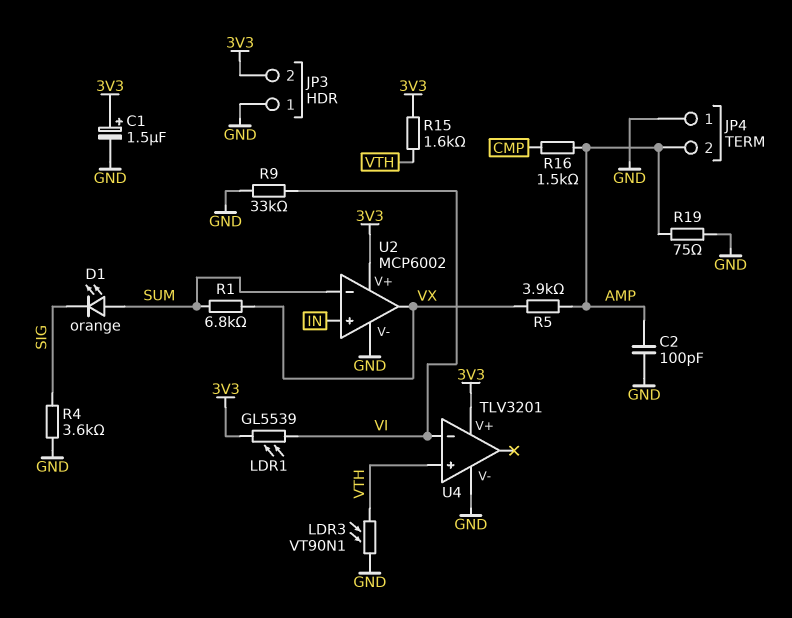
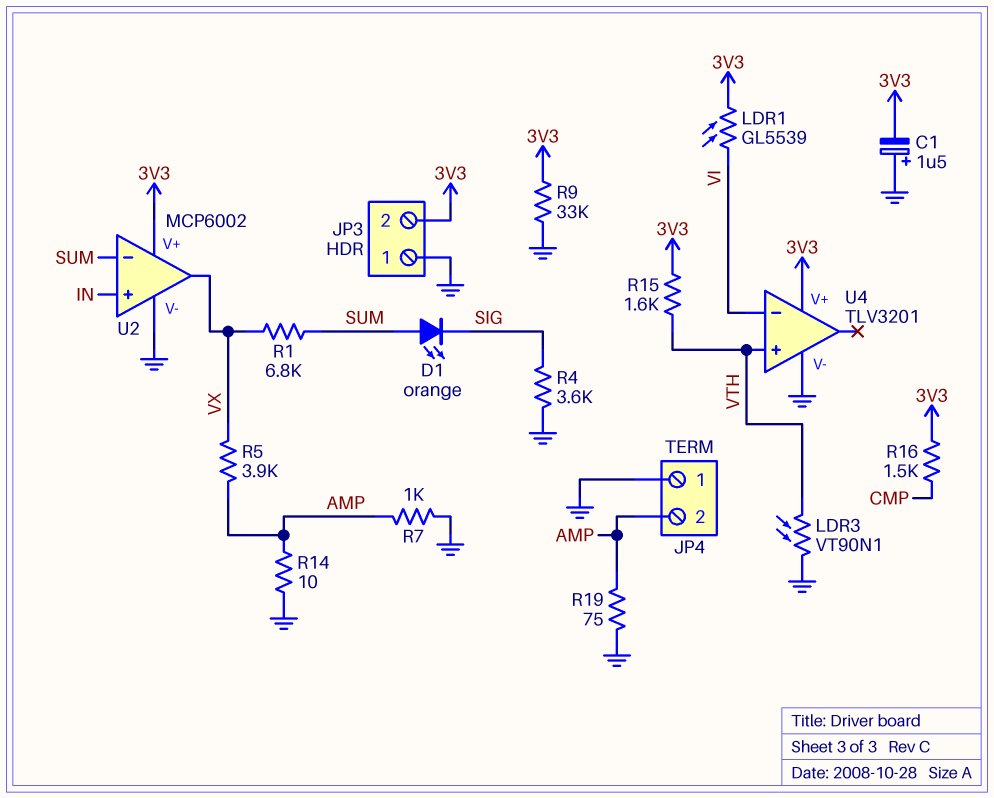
C1: 1.5uF (plus 3V3, minus GND) -> 1.5uF (plus GND, minus 3V3)
C2: 100pF (AMP, GND) -> none
R7: none -> 1k (AMP, GND)
R9: 33k (GND, VI) -> 33k (3V3, GND)
R14: none -> 10 (AMP, GND)
R16: 1.5k (AMP, CMP) -> 1.5k (3V3, CMP)

